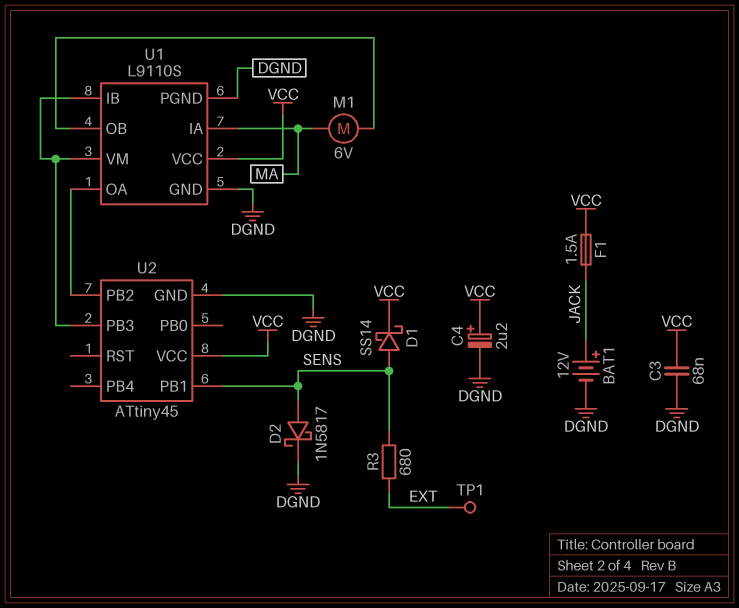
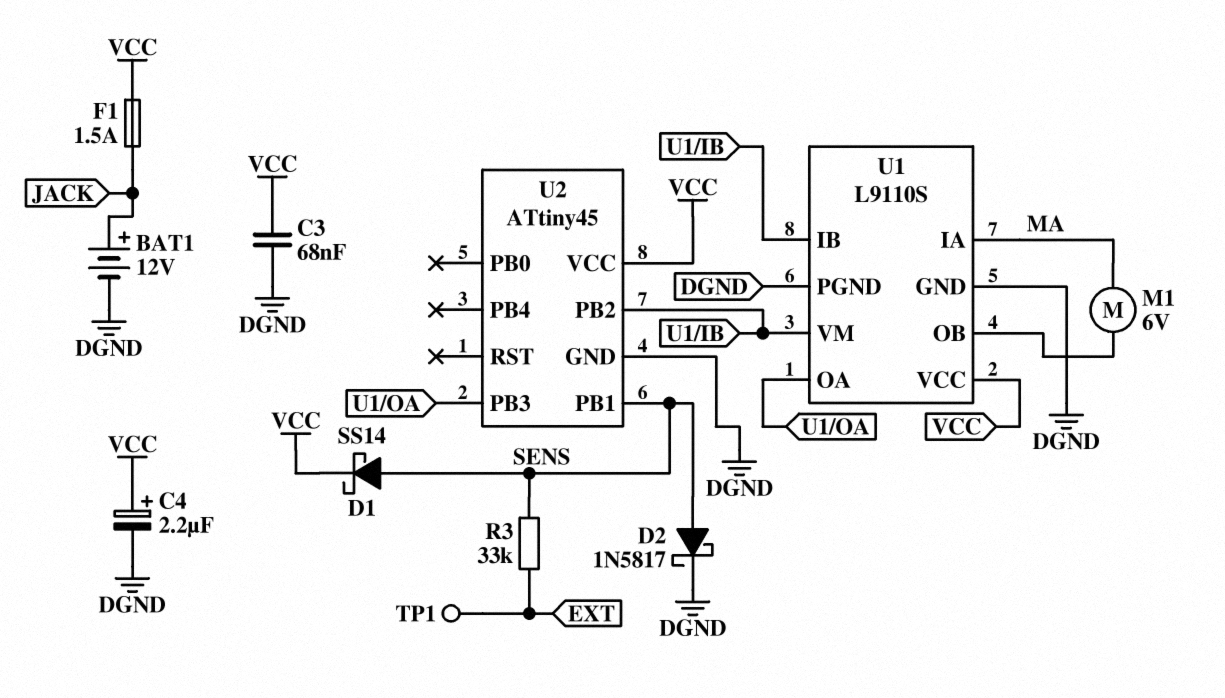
R3: 680 (EXT, SENS) -> 33k (EXT, SENS)
U2 pin PB2: U1/OA -> U1/IB
U2 pin PB3: U1/IB -> U1/OA

